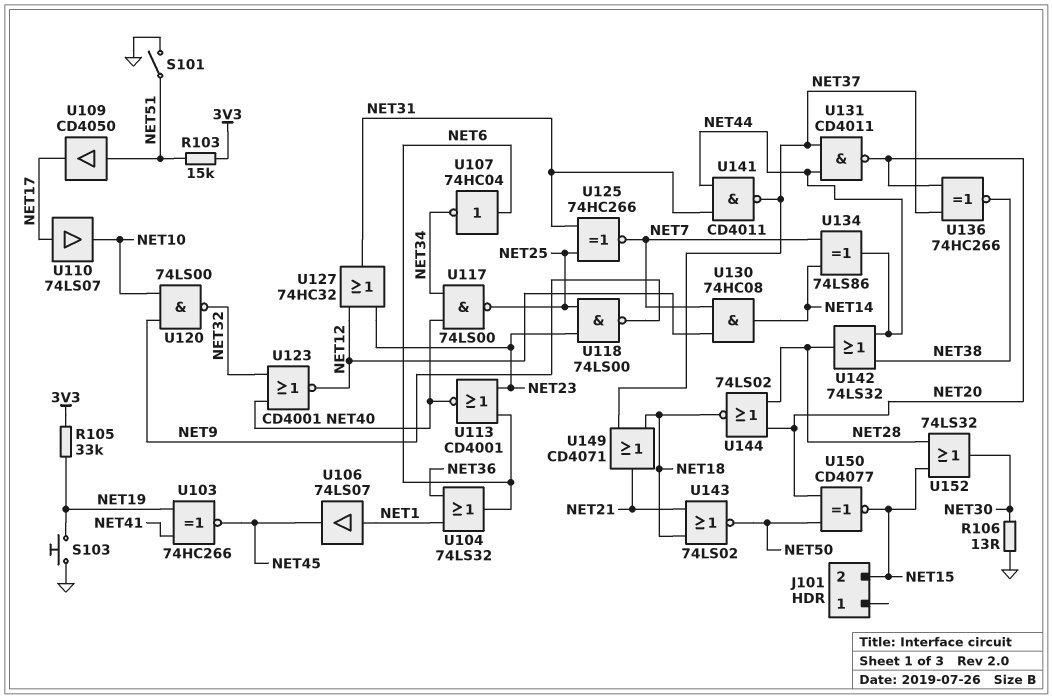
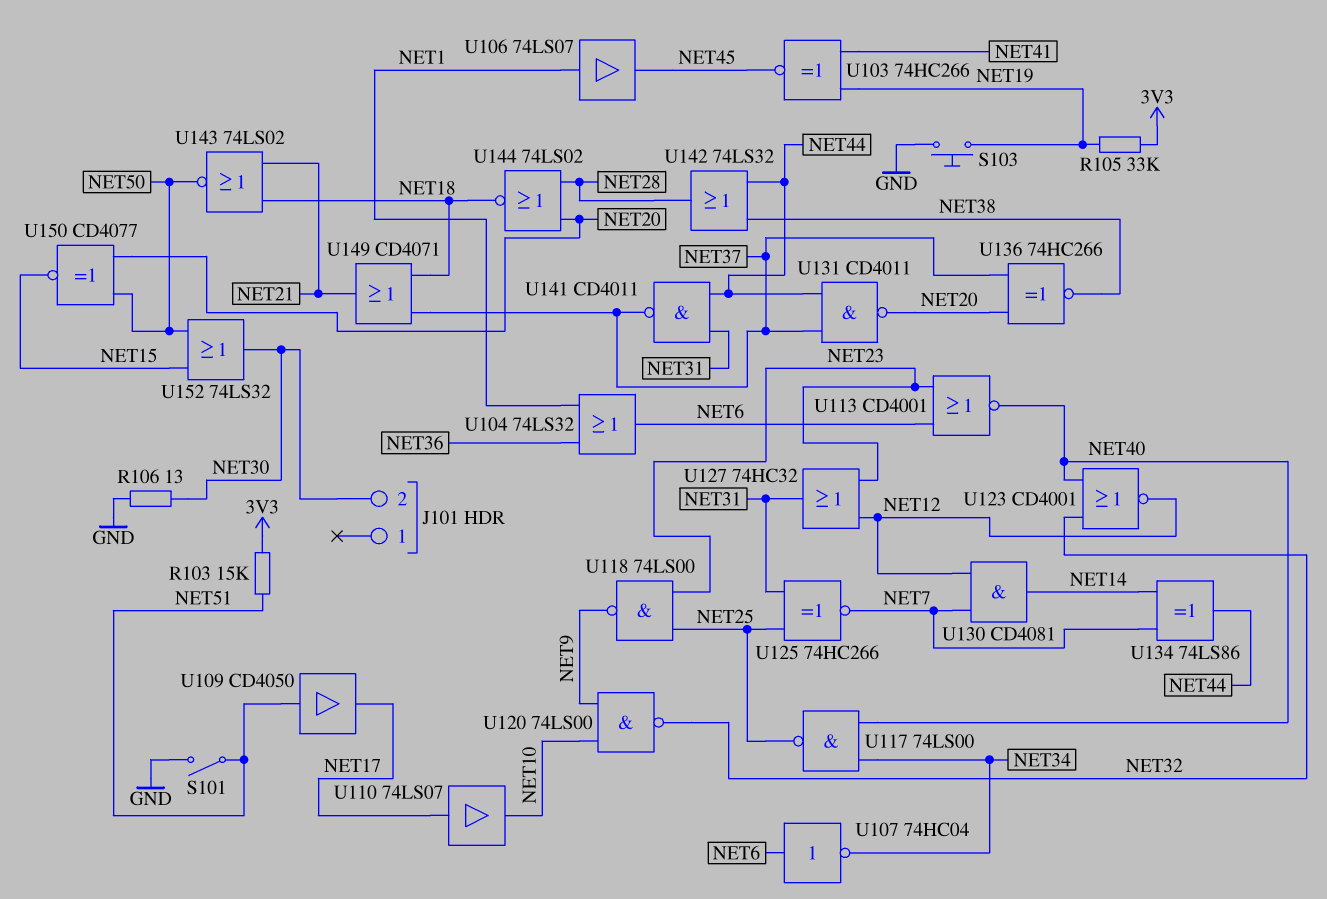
J101 pin 2: NET15 -> NET30
U130: AND 74HC08 (in NET7, in NET12, out NET14) -> AND CD4081 (in NET7, in NET12, out NET14)
U152: OR 74LS32 (in NET15, in NET28, out NET30) -> OR 74LS32 (in NET15, in NET50, out NET30)

